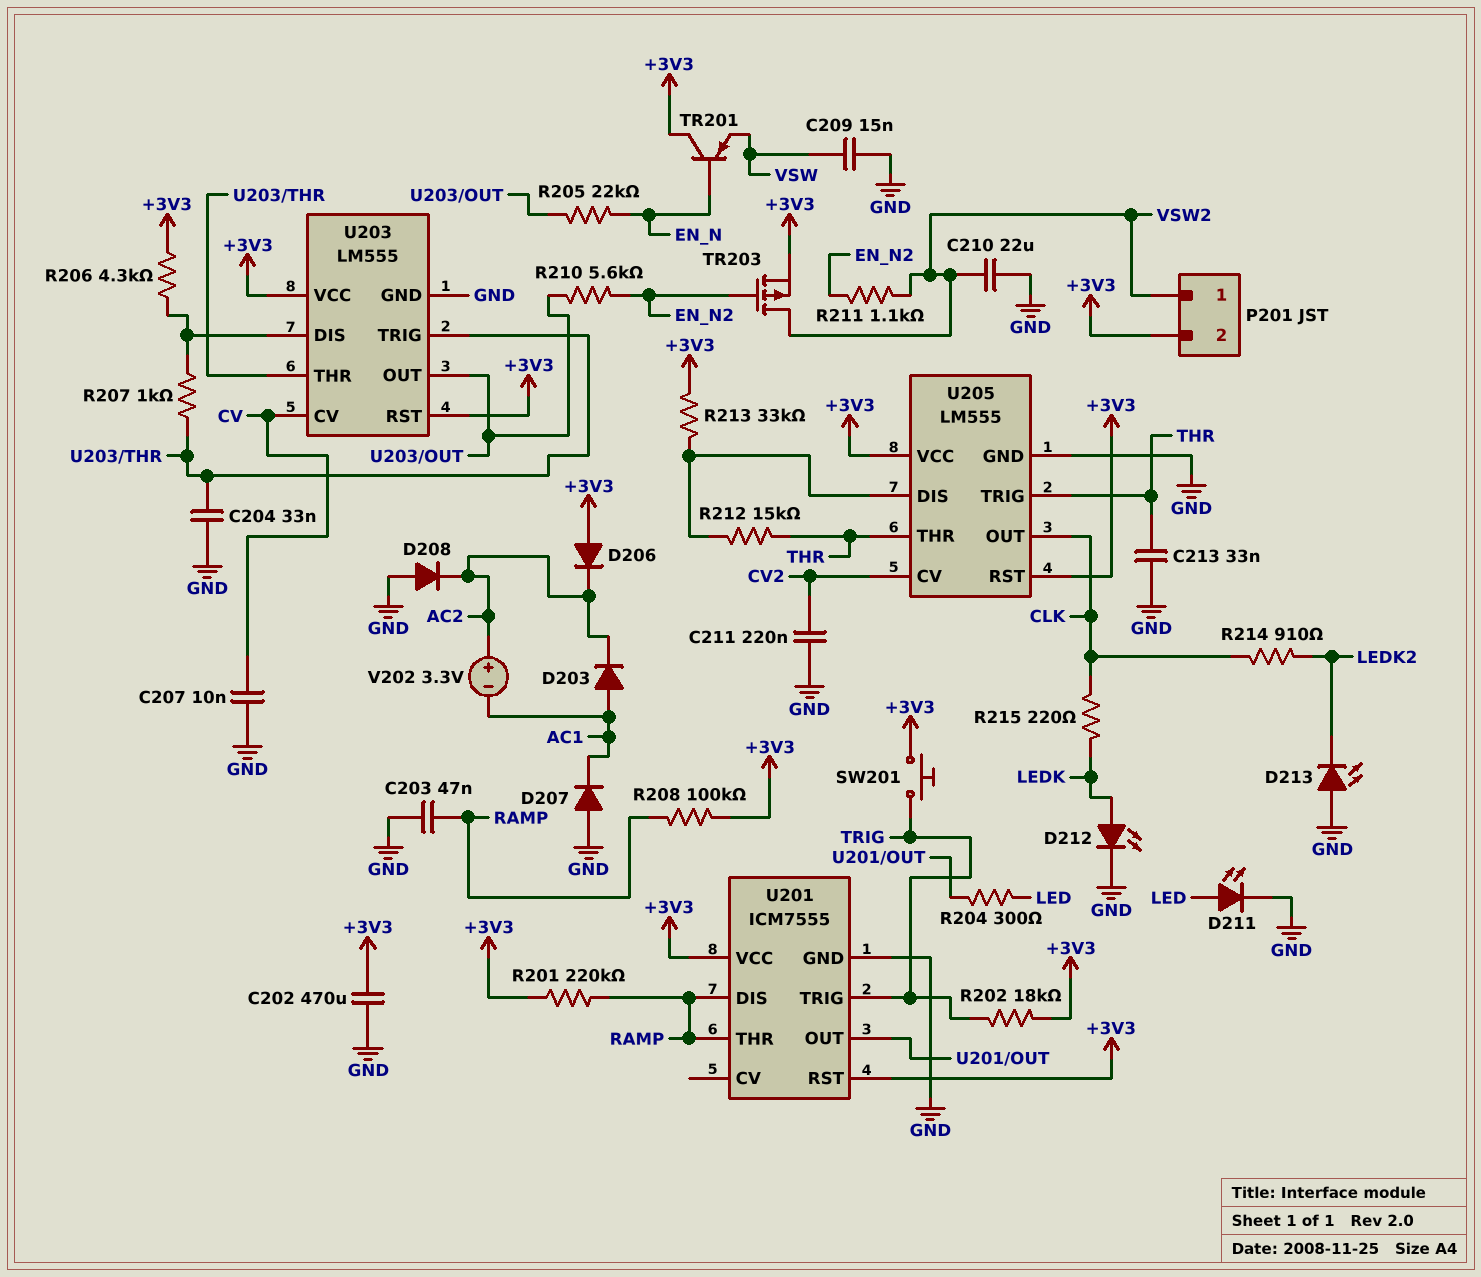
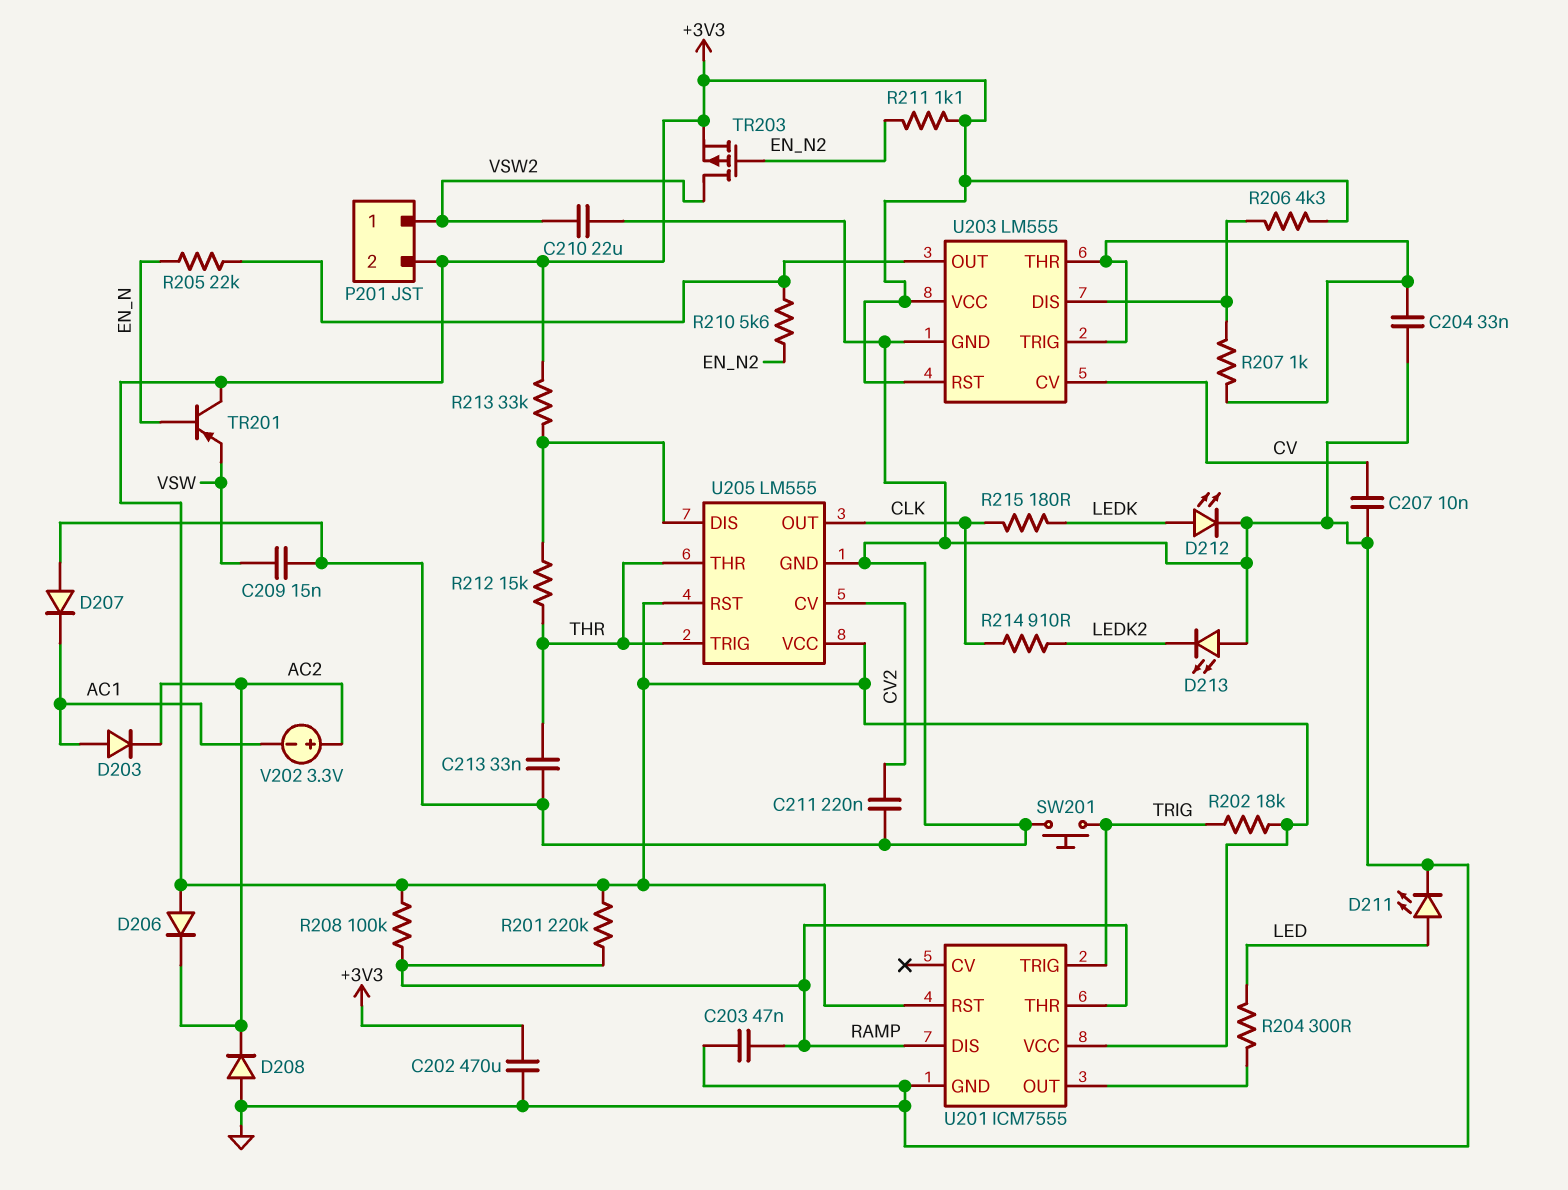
R211: 1.1k (EN_N2, VSW2) -> 1.1k (+3V3, EN_N2)
R215: 220 (CLK, LEDK) -> 180 (CLK, LEDK)
SW201: button (+3V3, TRIG) -> button (GND, TRIG)

